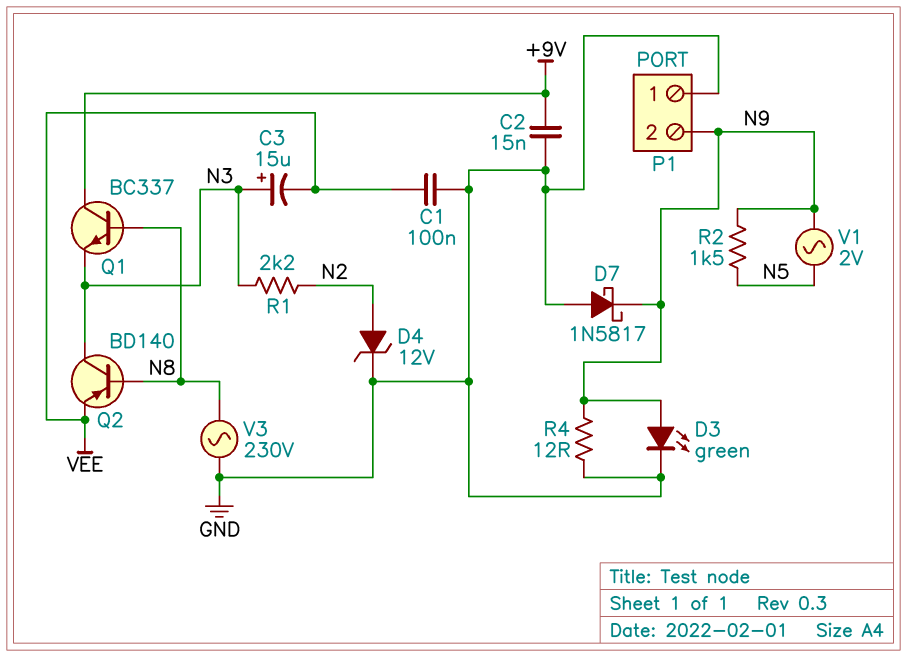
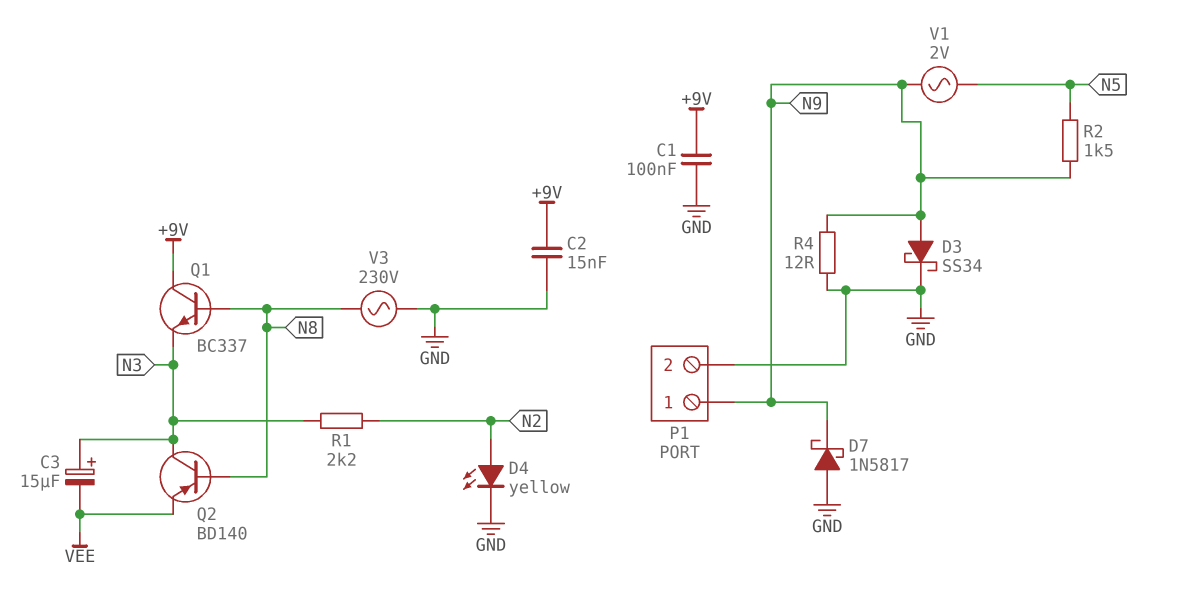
C1: 100nF (GND, VEE) -> 100nF (+9V, GND)
D3: LED green (A N9, K GND) -> schottky SS34 (A N9, K GND)
D4: zener 12V (A N2, K GND) -> LED yellow (A N2, K GND)
P1 pin 1: GND -> N9
P1 pin 2: N9 -> GND

